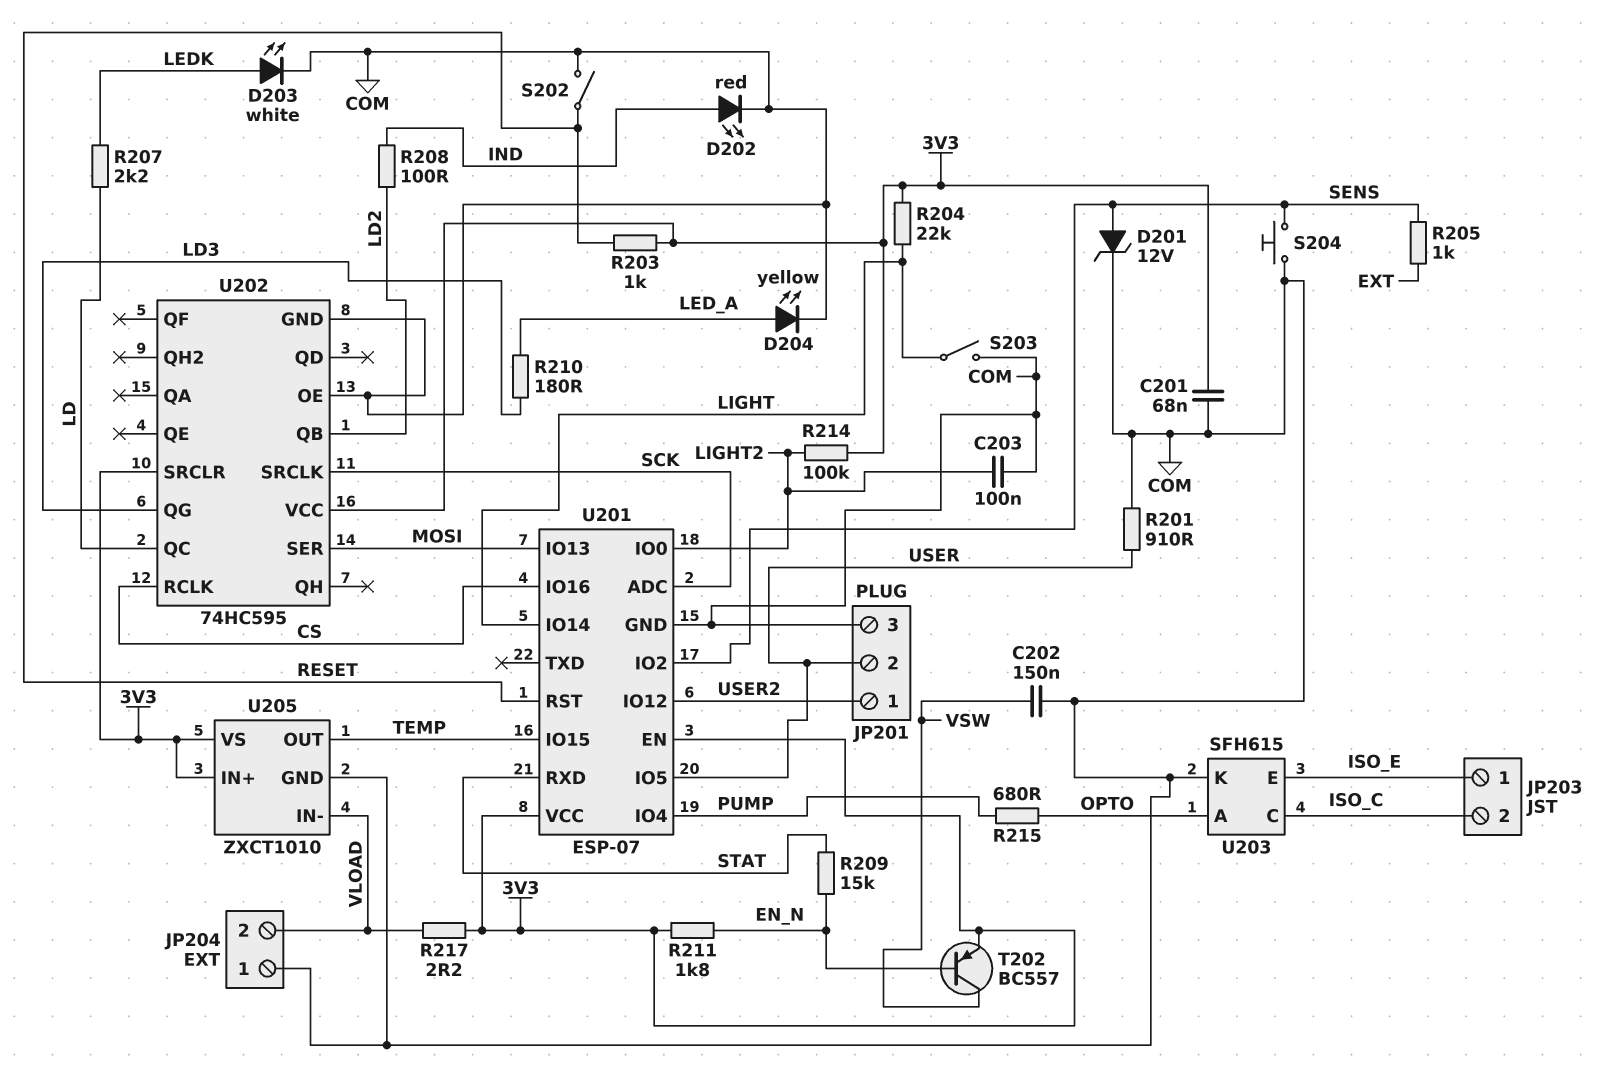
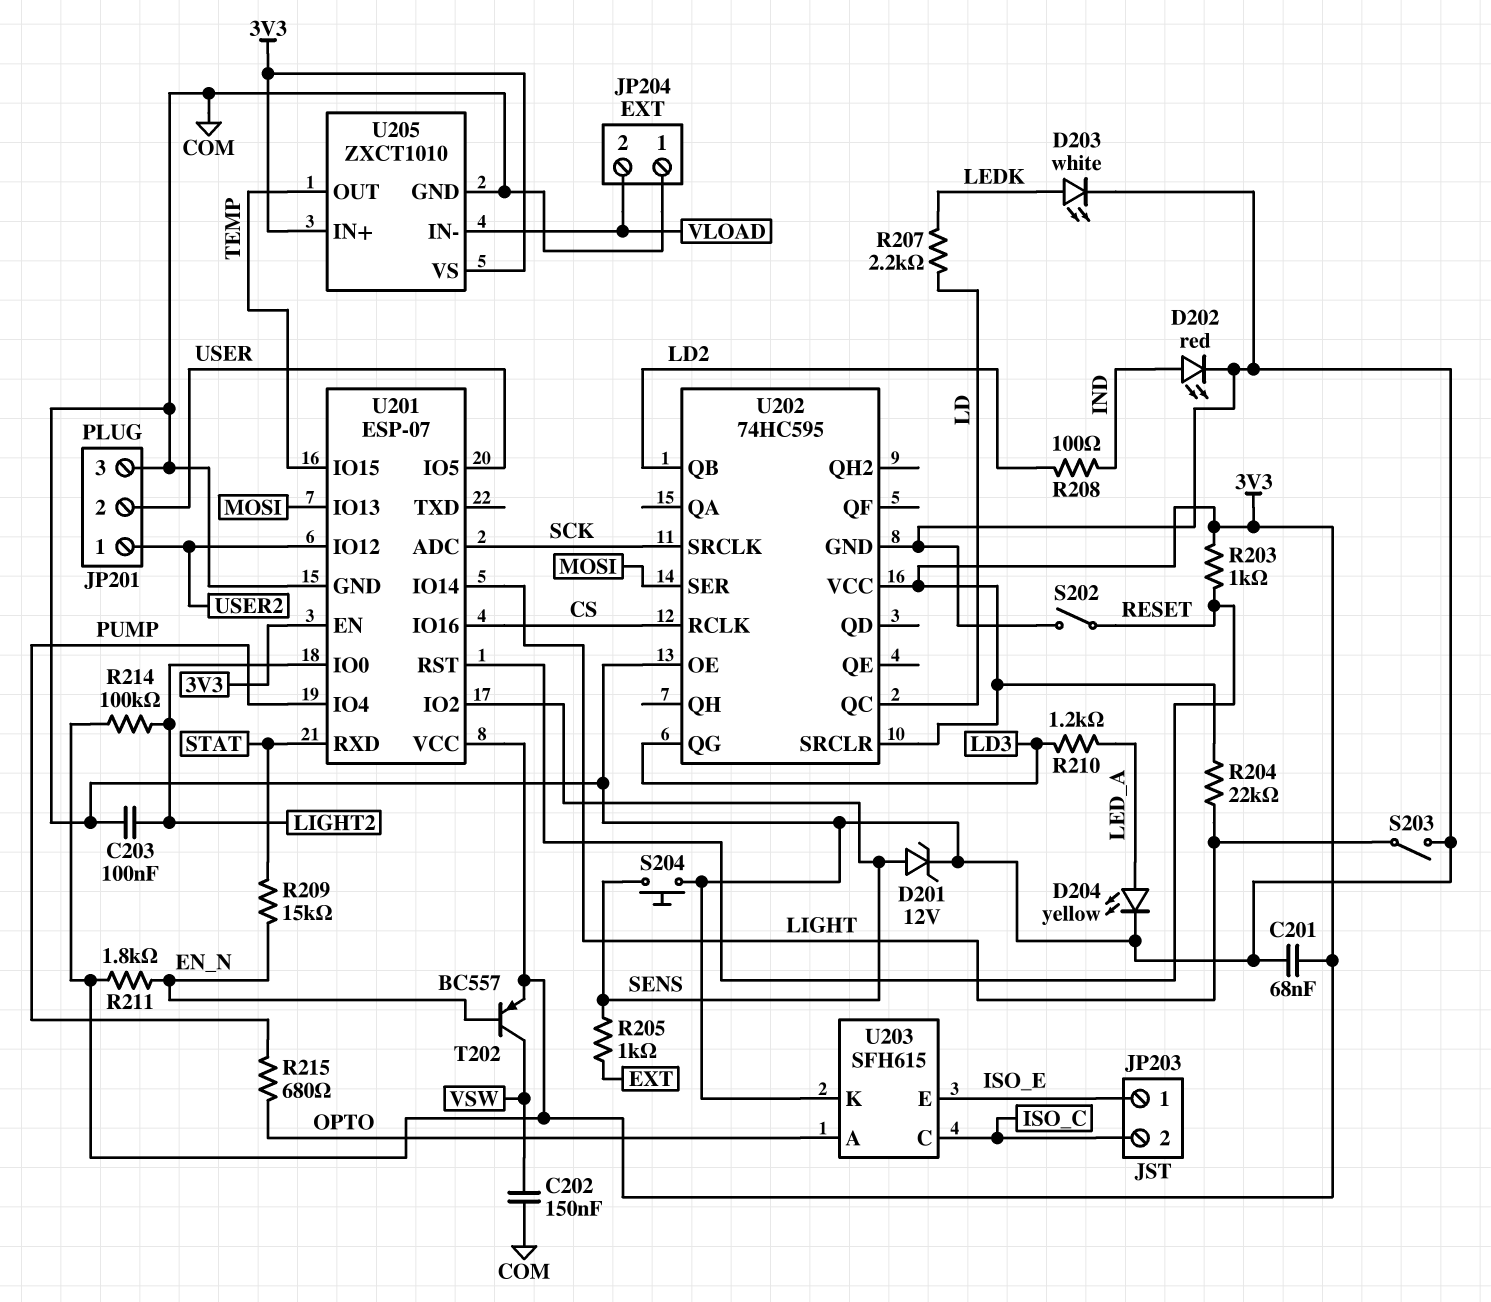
R201: 910 (COM, USER) -> none
R210: 180 (LD3, LED_A) -> 1.2k (LD3, LED_A)
R217: 2.2 (3V3, VLOAD) -> none

